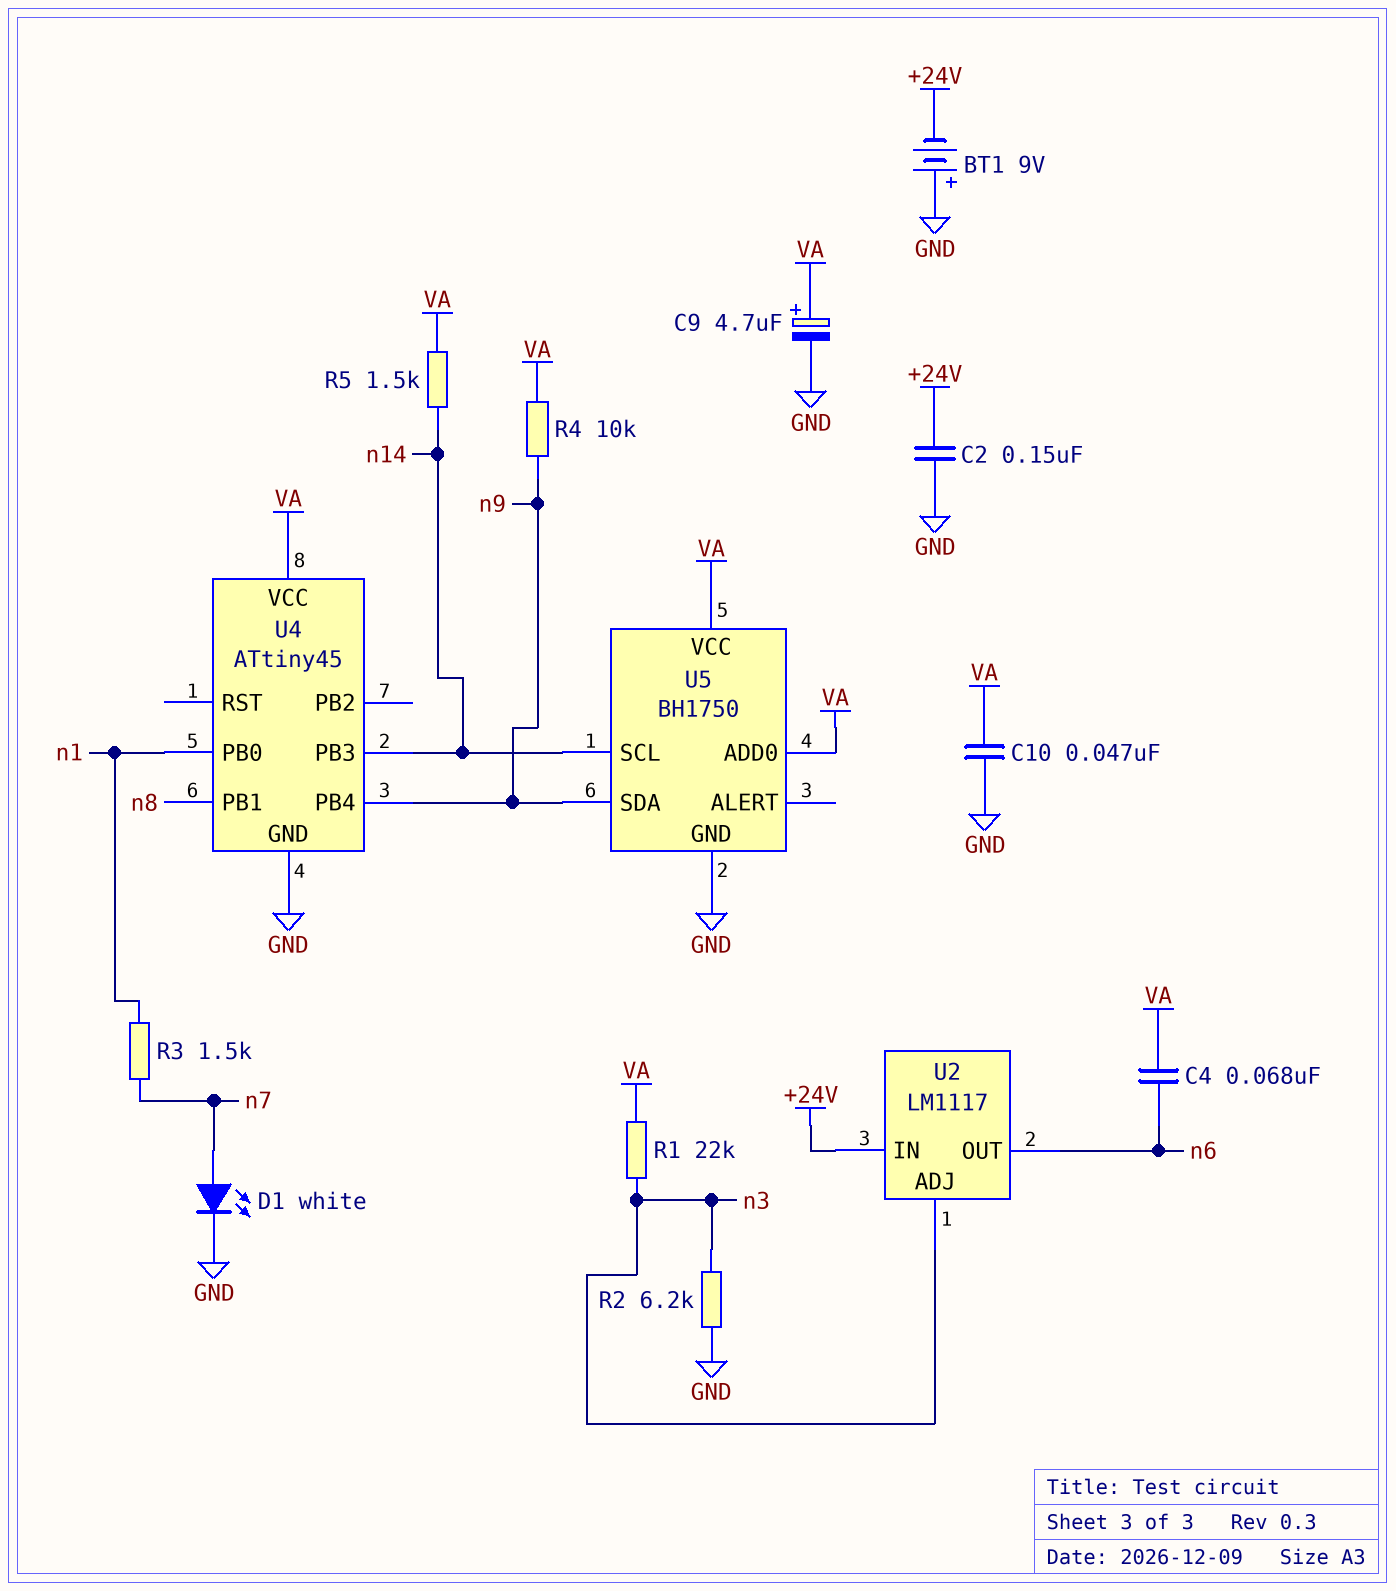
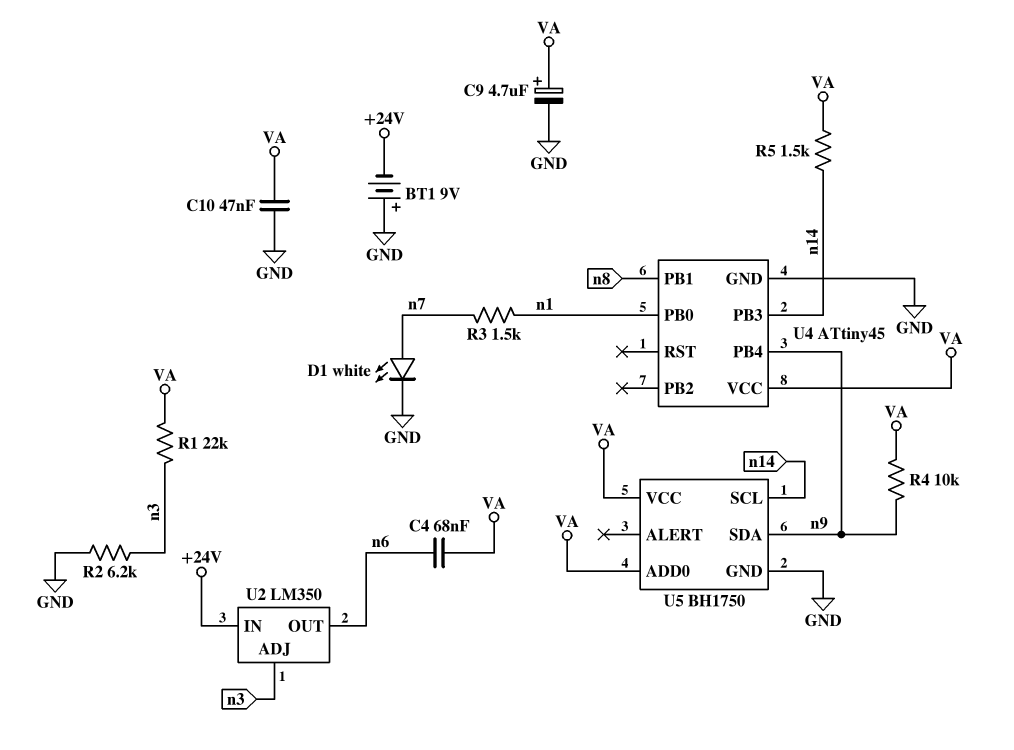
C2: 150nF (+24V, GND) -> none
U2: LM1117 -> LM350

